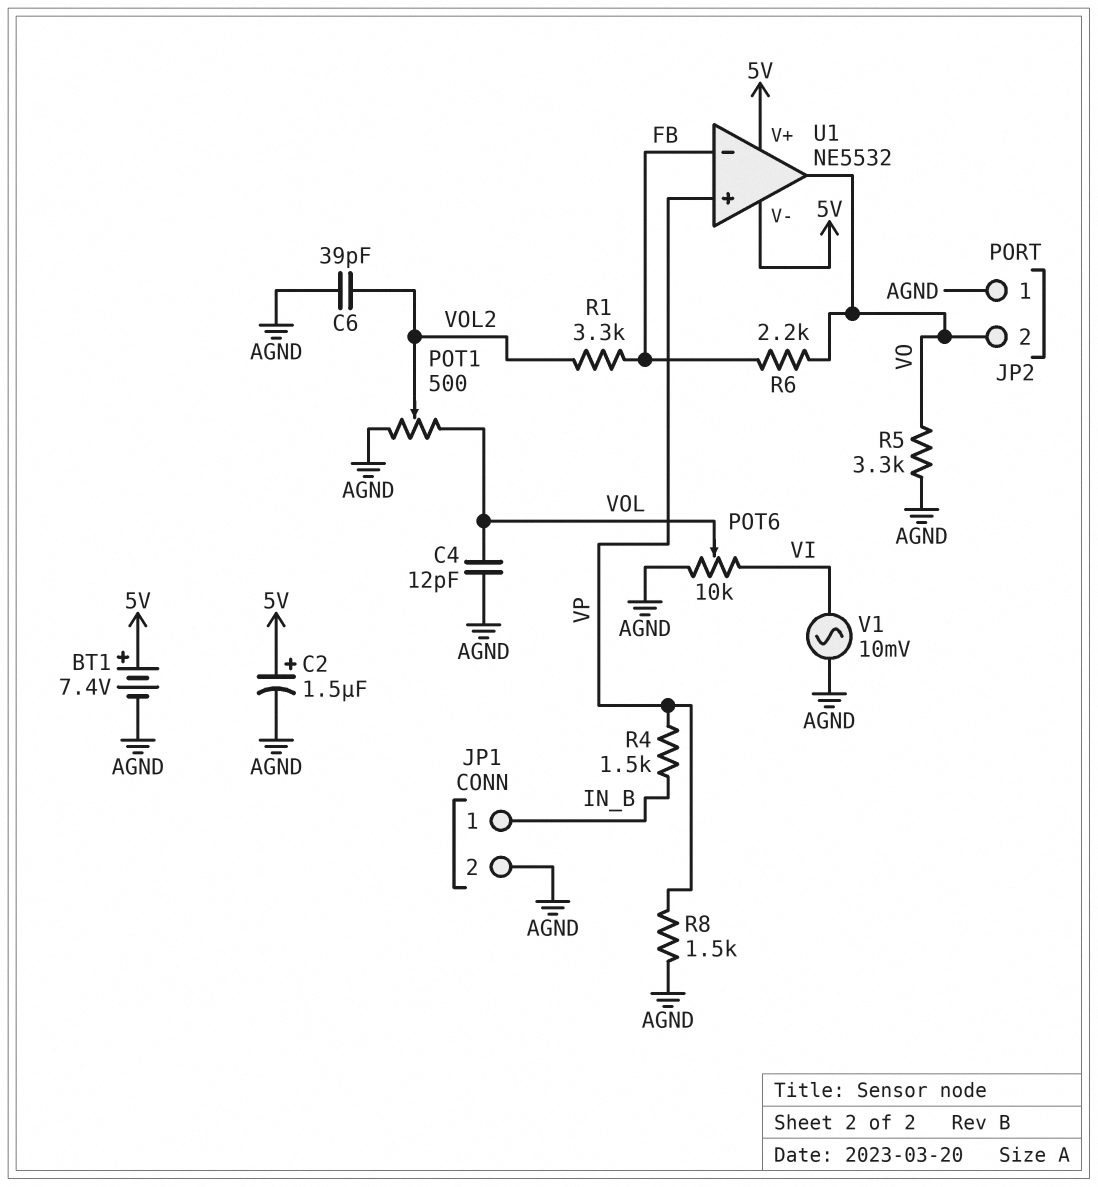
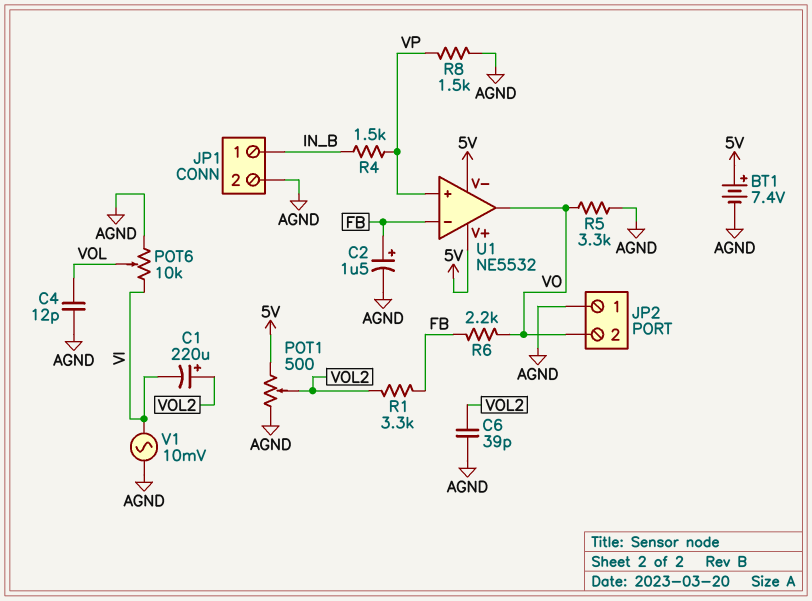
C1: none -> 220uF (plus VOL2, minus VI)
C2: 1.5uF (plus 5V, minus AGND) -> 1.5uF (plus FB, minus AGND)
POT1: 500 (AGND, VOL, wiper VOL2) -> 500 (5V, AGND, wiper VOL2)

